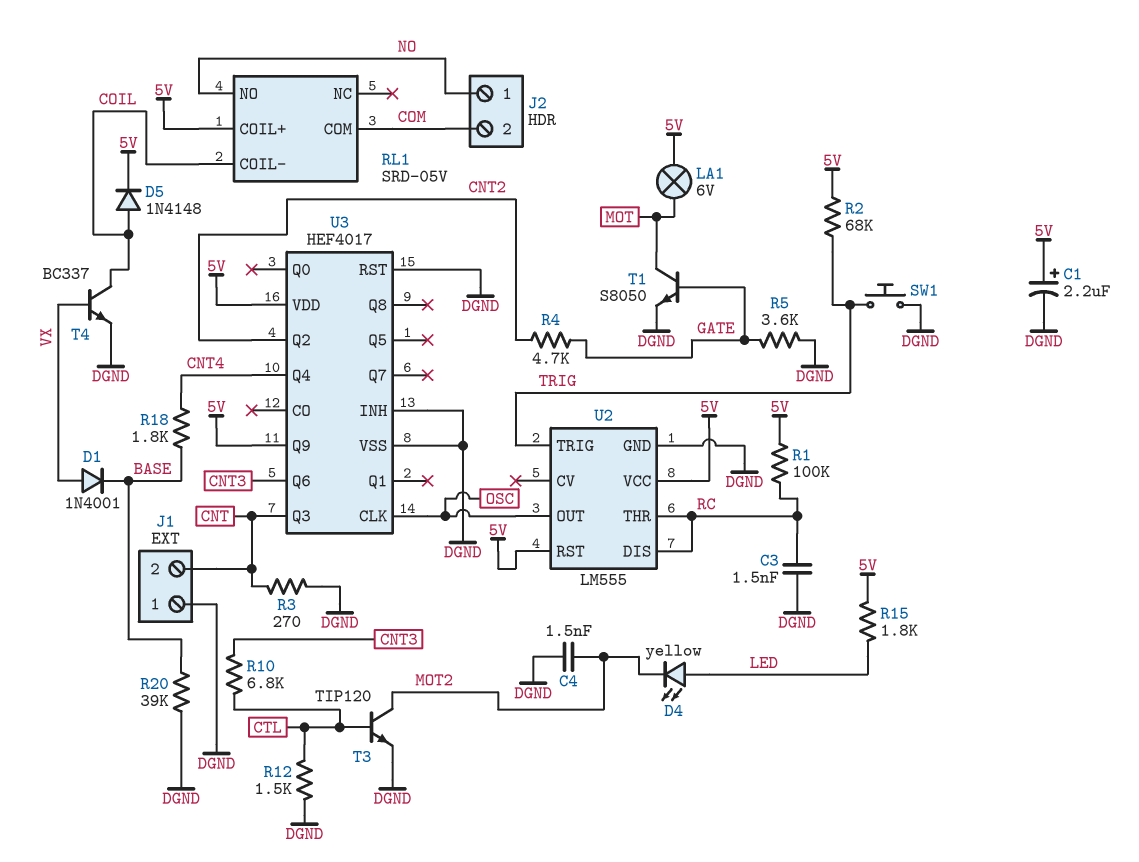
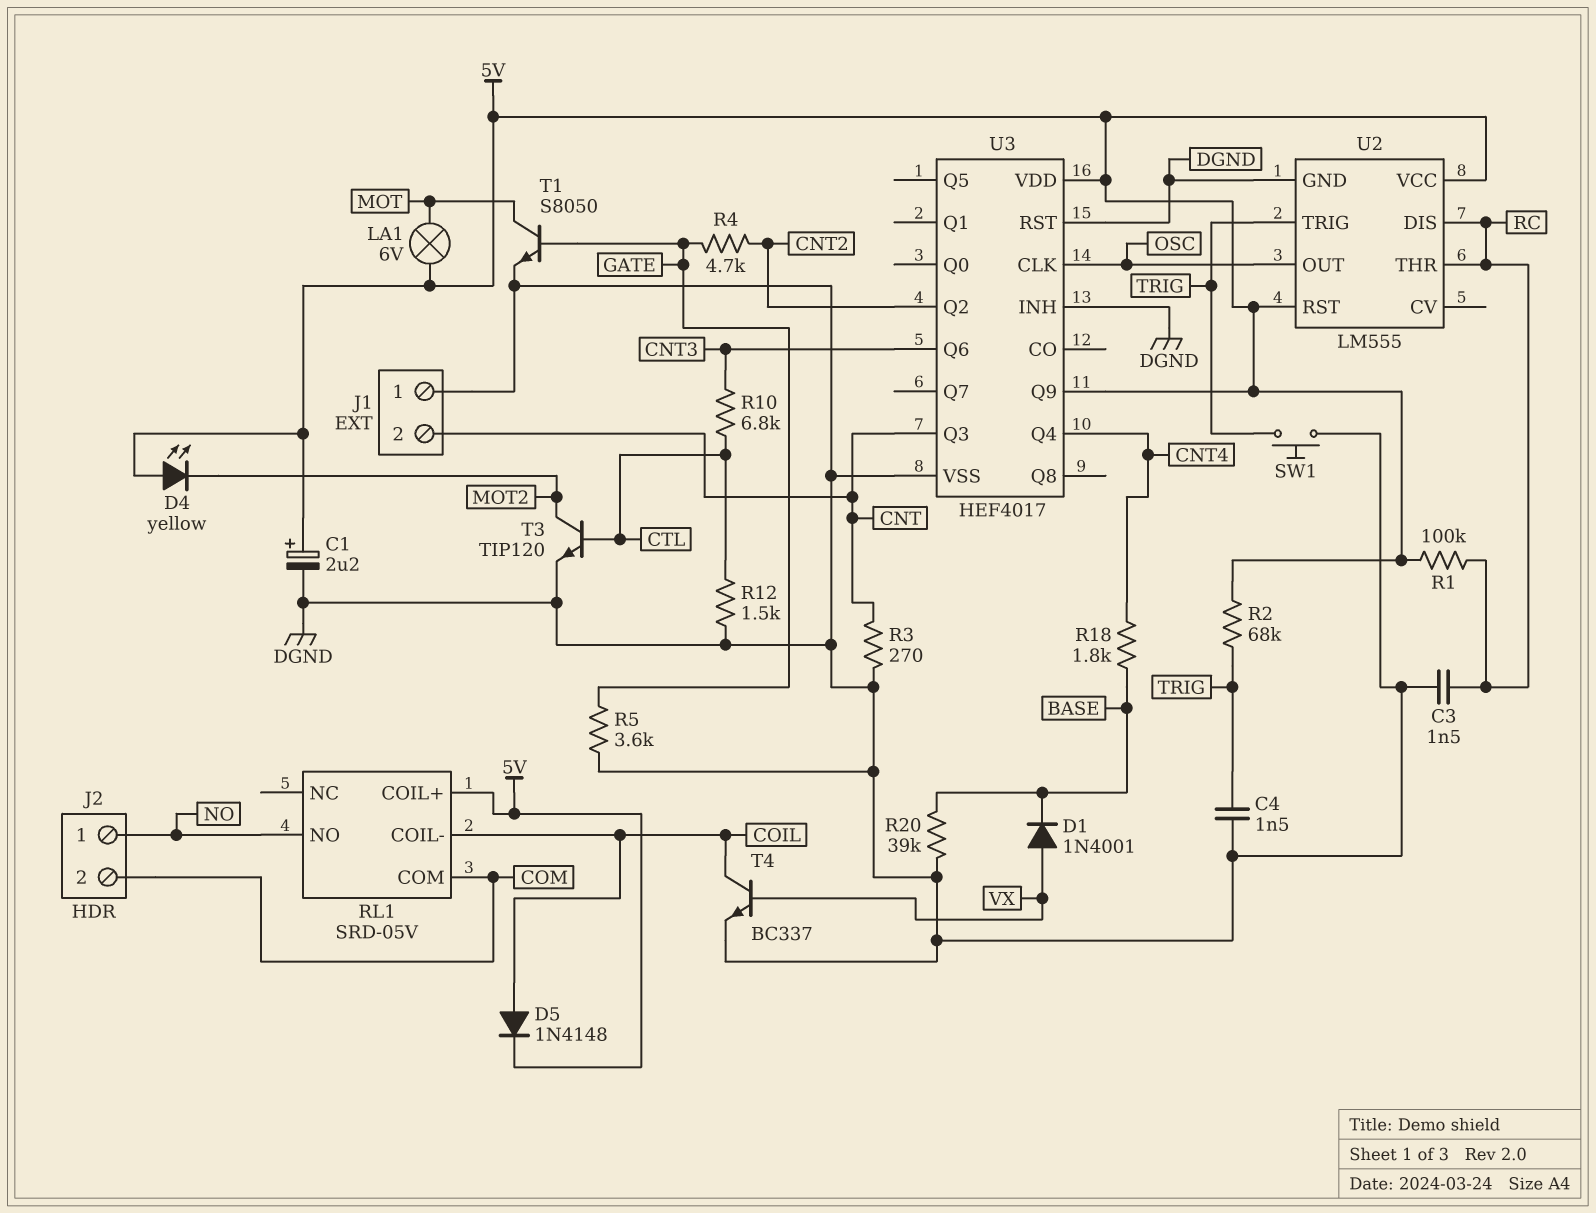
C4: 1.5nF (DGND, MOT2) -> 1.5nF (DGND, TRIG)
D4: LED yellow (A LED, K MOT2) -> LED yellow (A 5V, K MOT2)
R15: 1.8k (5V, LED) -> none

